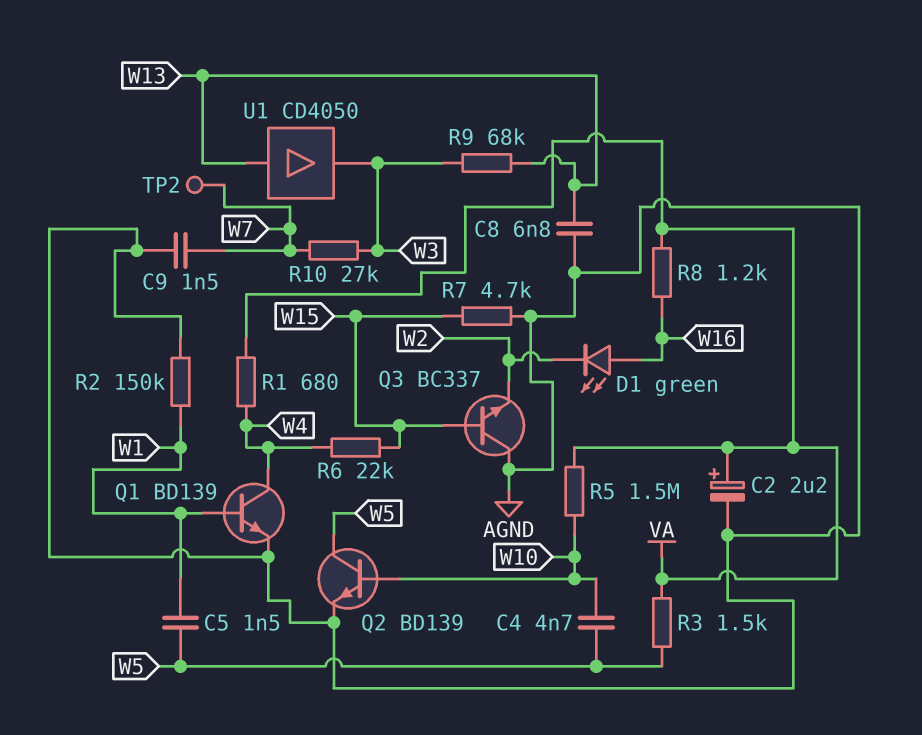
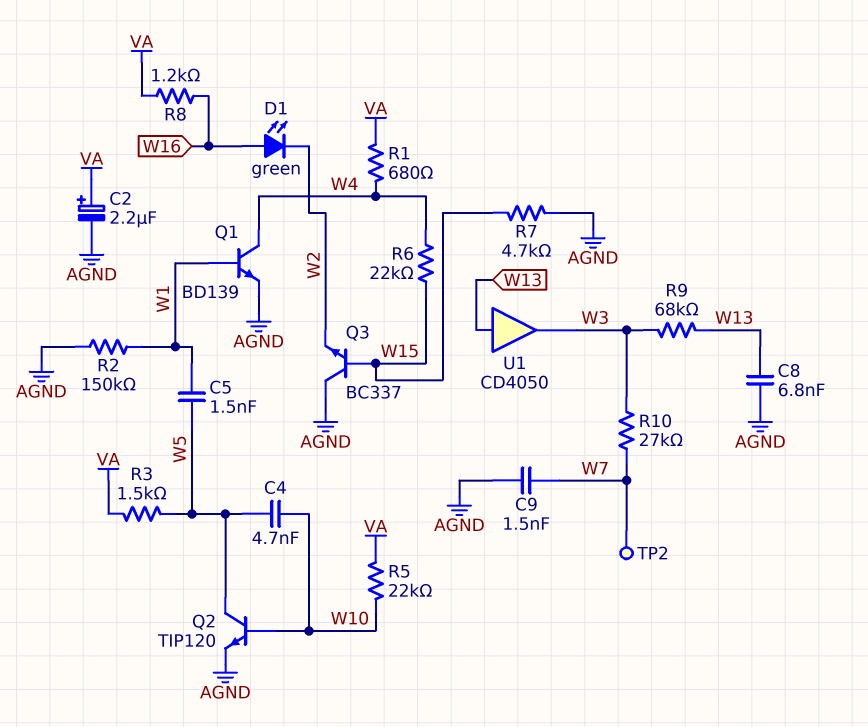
Q2: NPN BD139 (B W10, C W5, E AGND) -> NPN TIP120 (B W10, C W5, E AGND)
R5: 1.5M (VA, W10) -> 22k (VA, W10)

